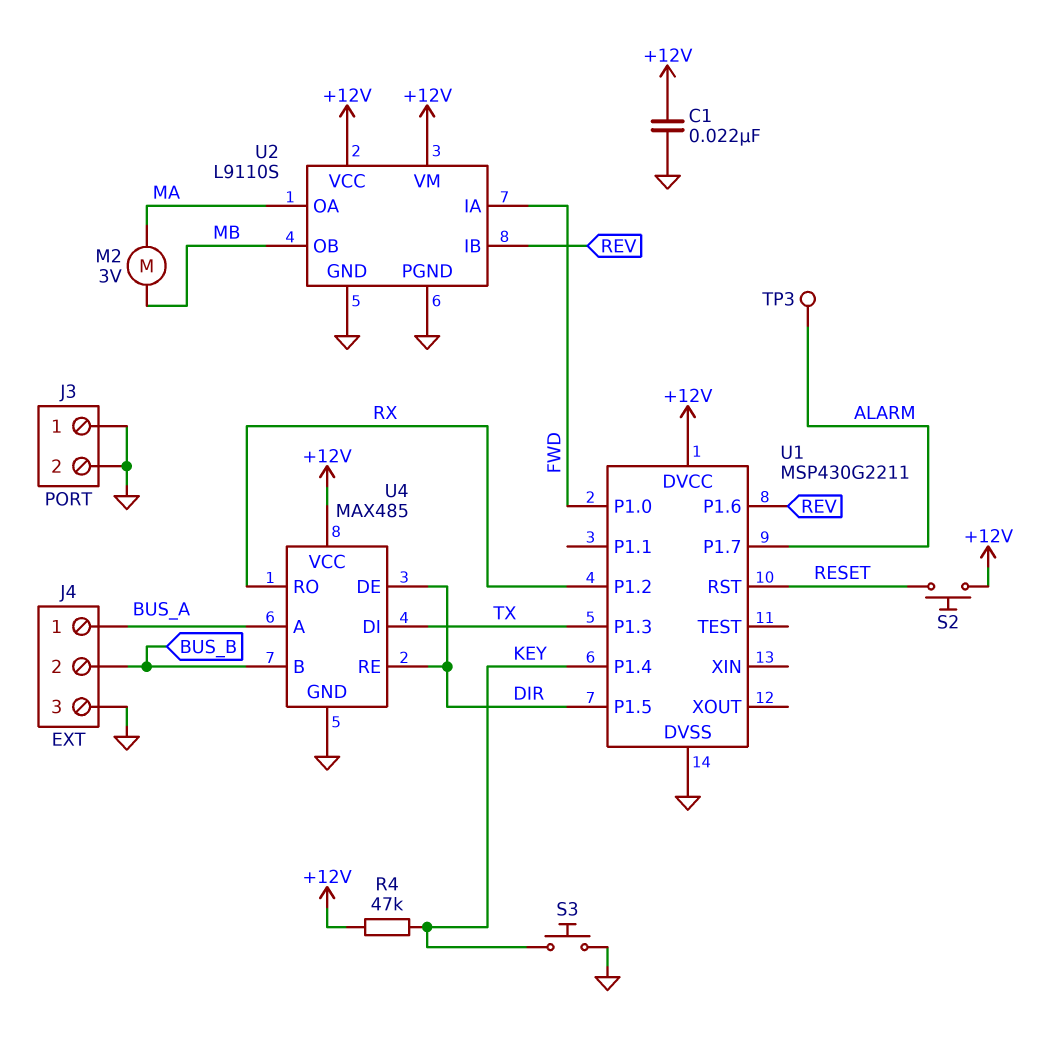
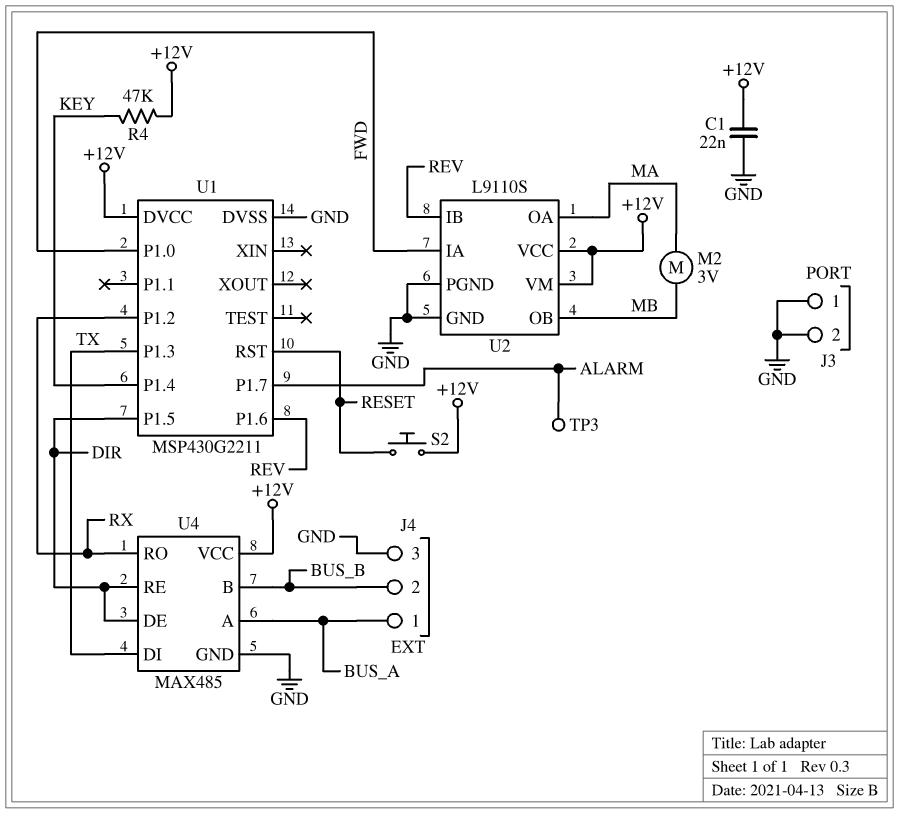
S3: button (GND, KEY) -> none

